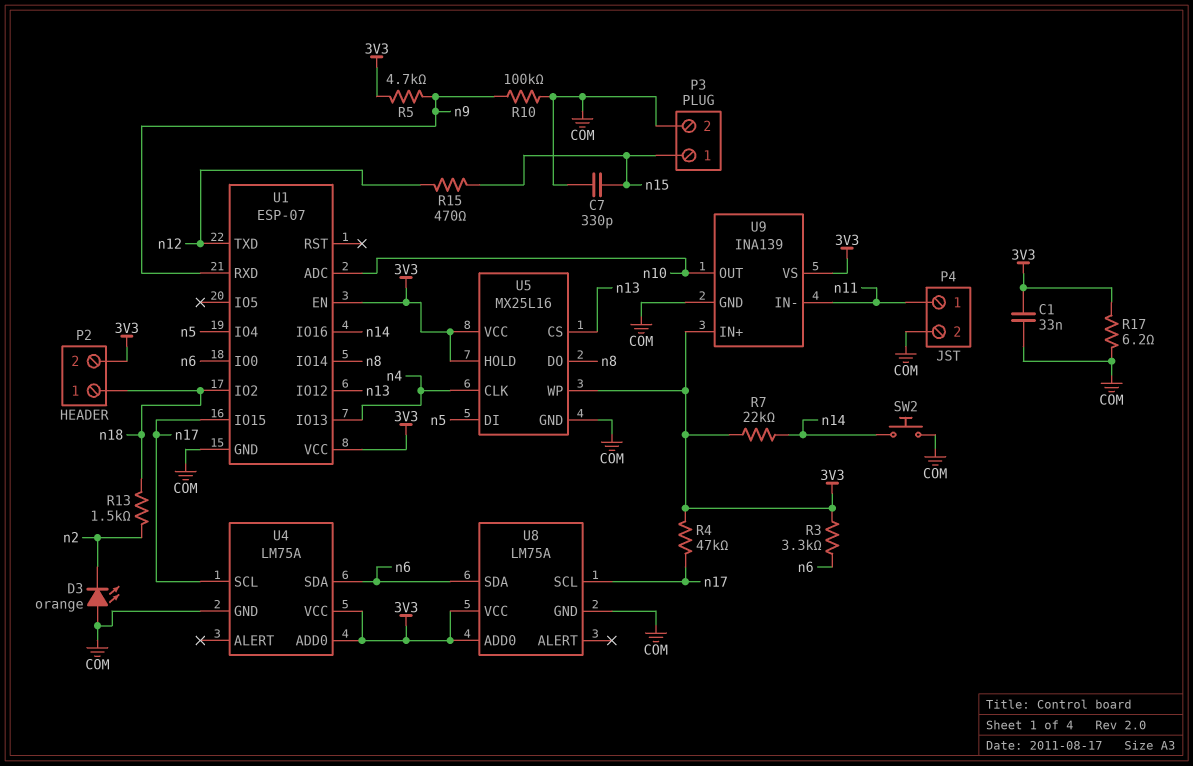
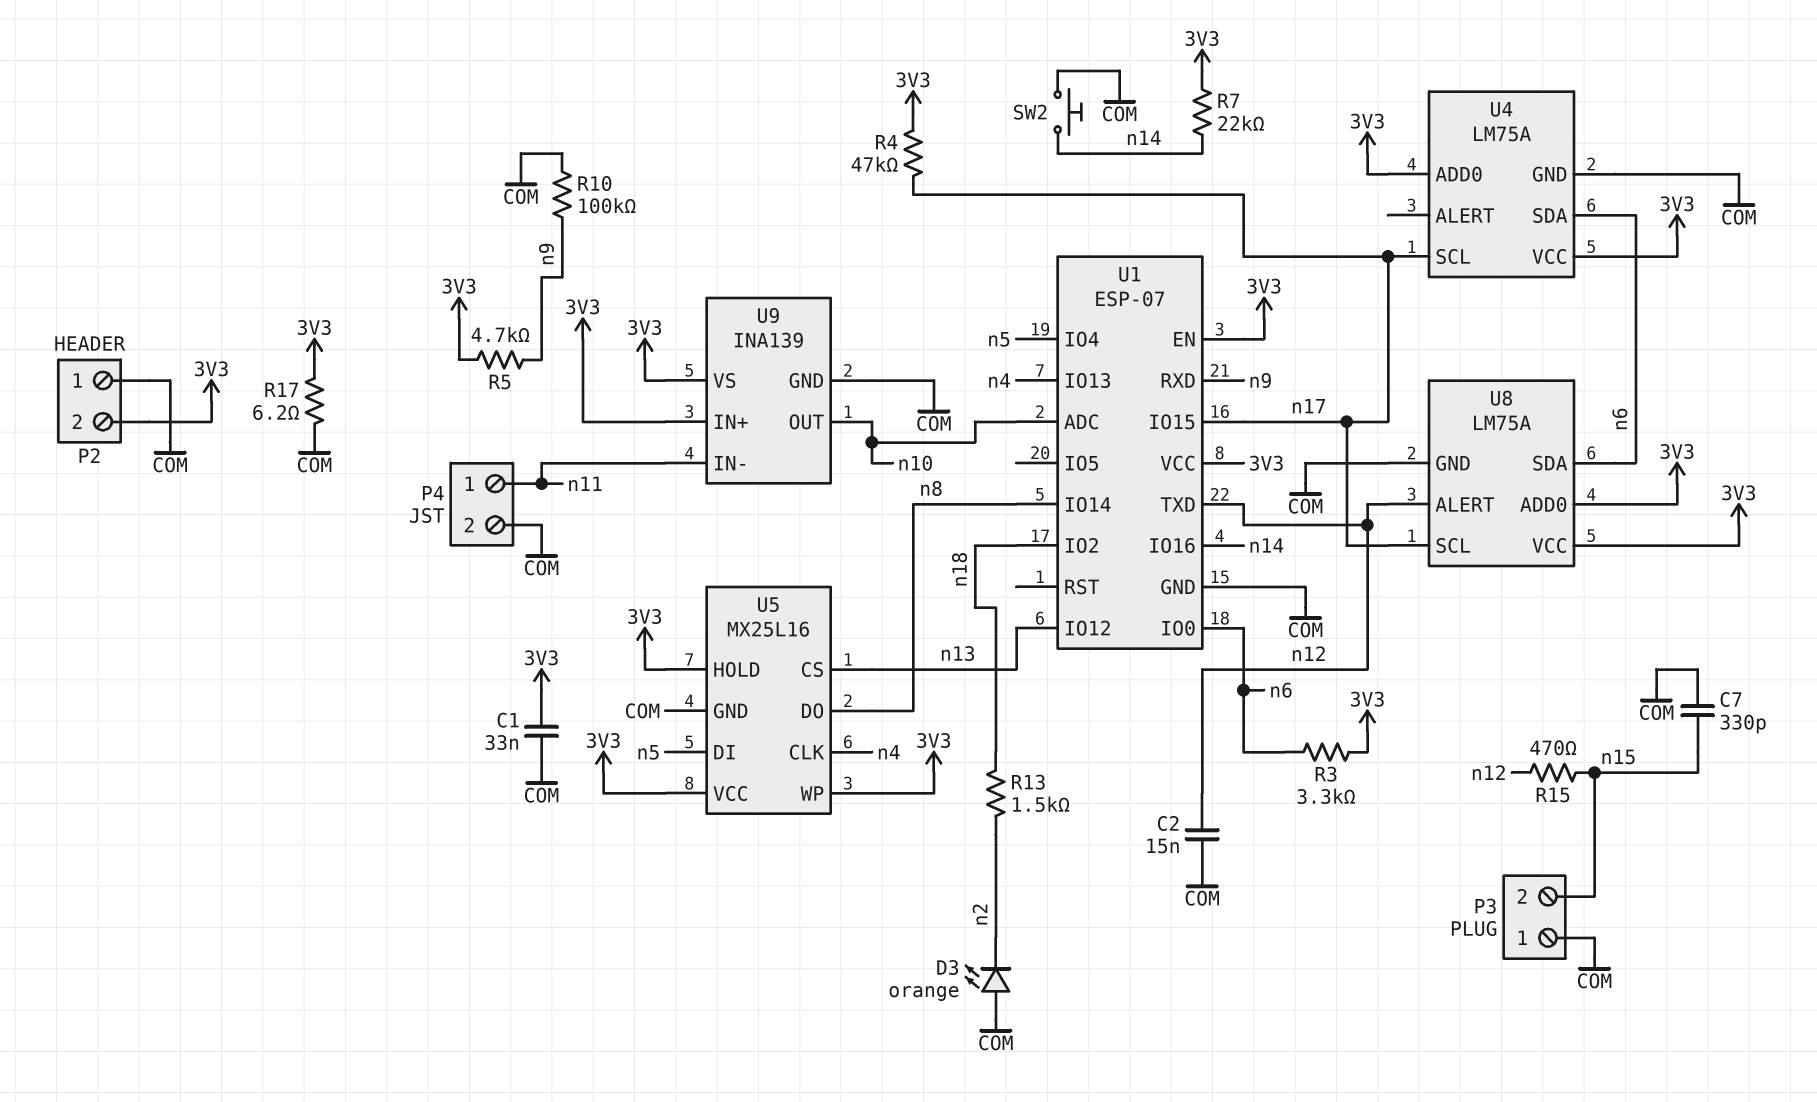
C2: none -> 15nF (COM, n12)
P2 pin 1: n18 -> COM
P3 pin 1: n15 -> COM
P3 pin 2: COM -> n15
U8 pin ALERT: none -> n12

